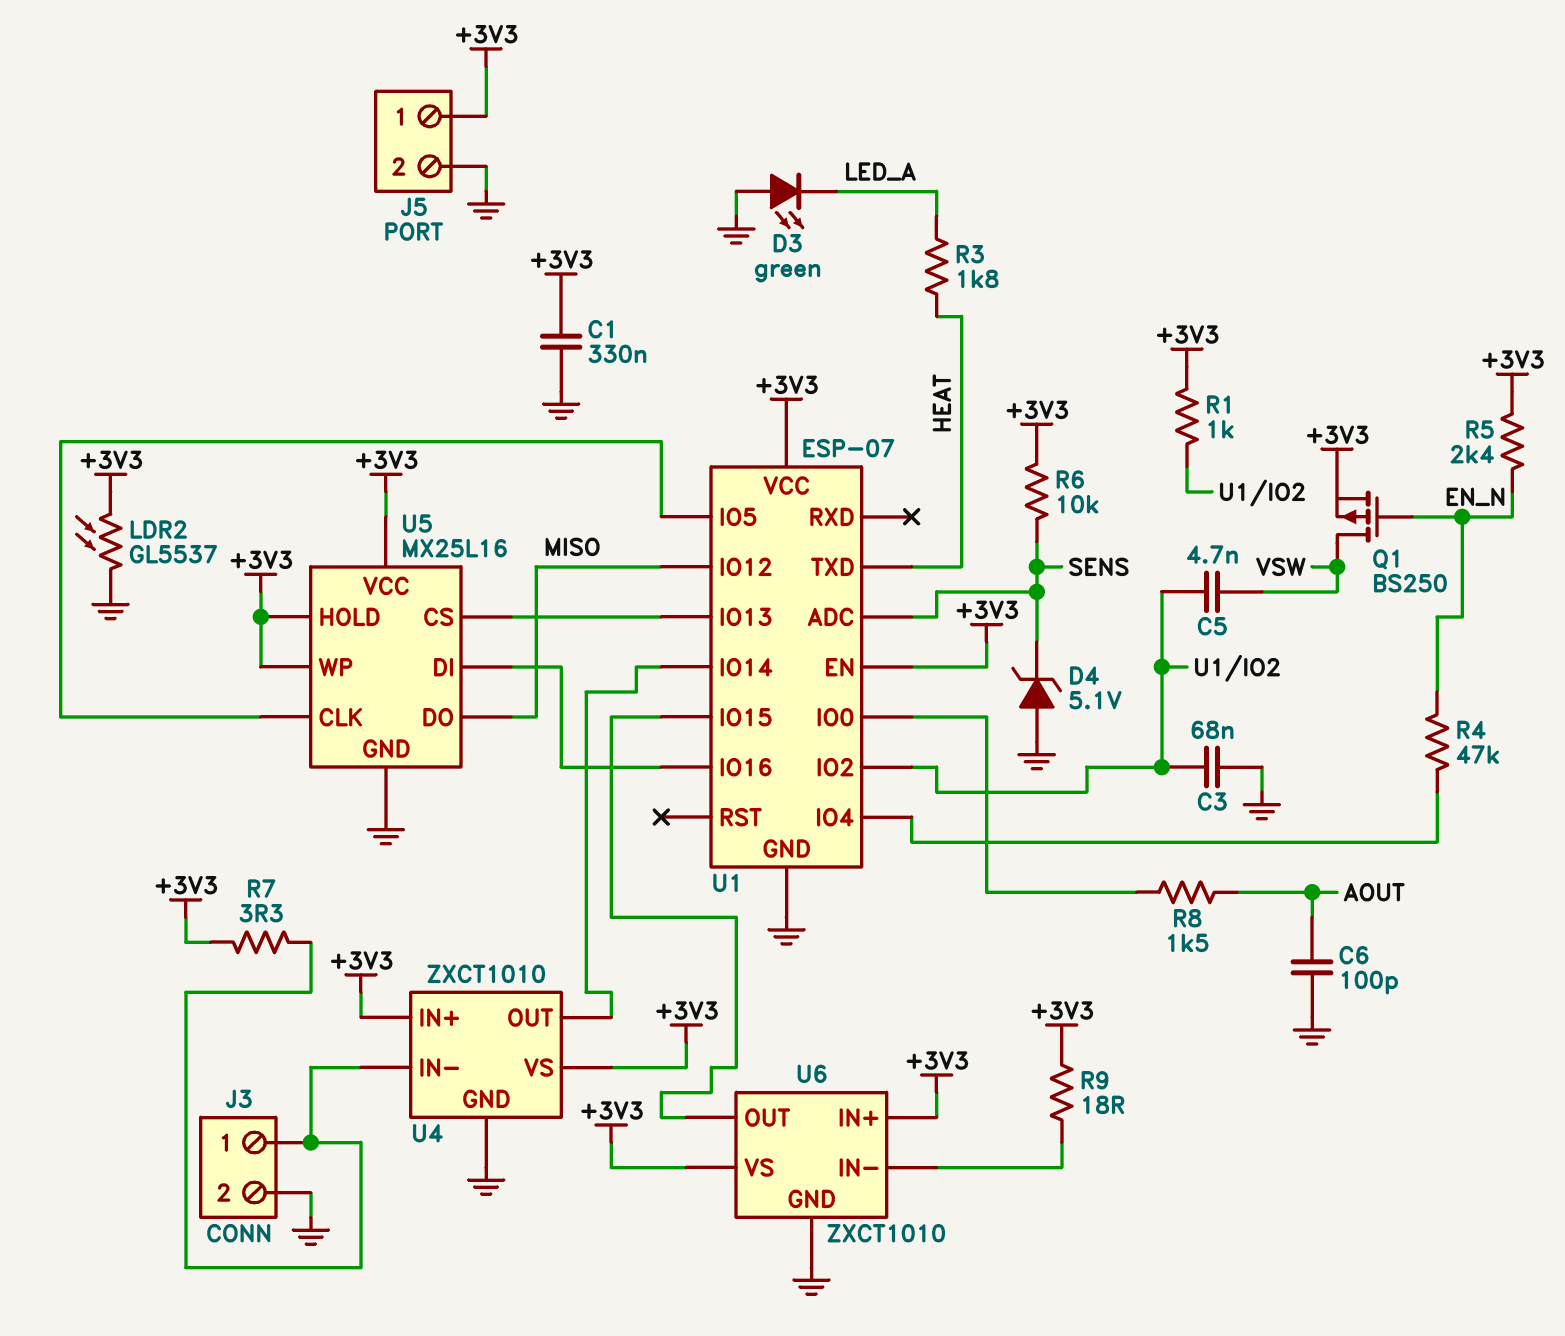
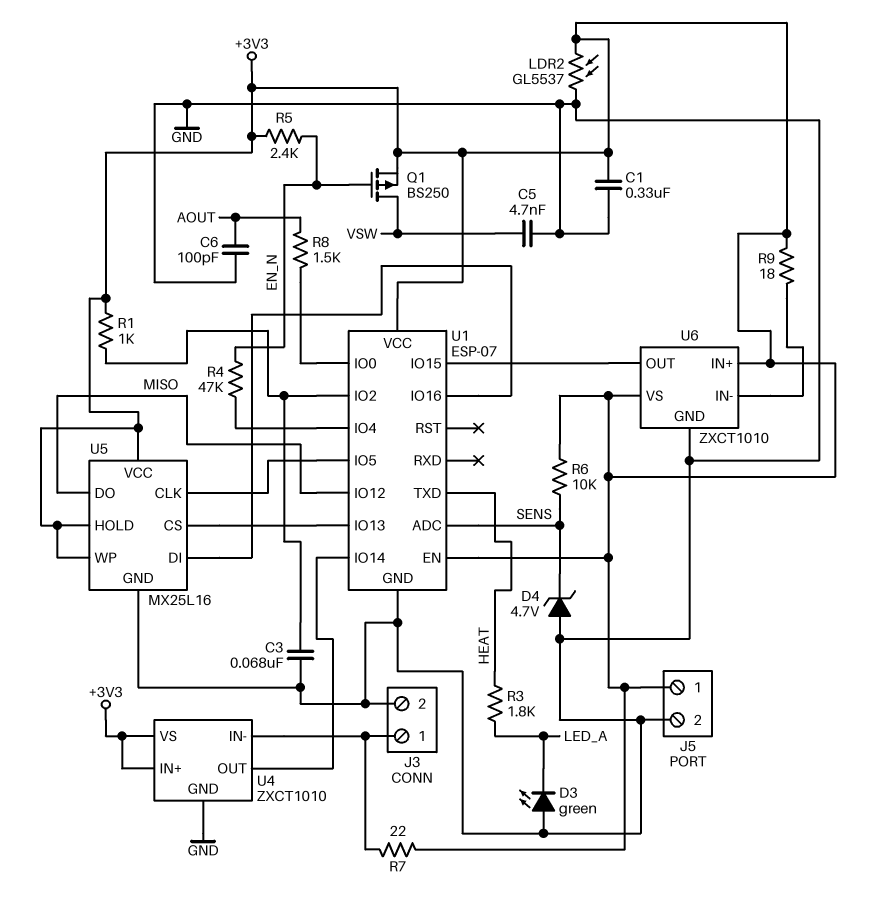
C5: 4.7nF (U1/IO2, VSW) -> 4.7nF (GND, VSW)
D4: zener 5.1V (A GND, K SENS) -> zener 4.7V (A GND, K SENS)
R7: 3.3 (+3V3, J3/1) -> 22 (+3V3, J3/1)

